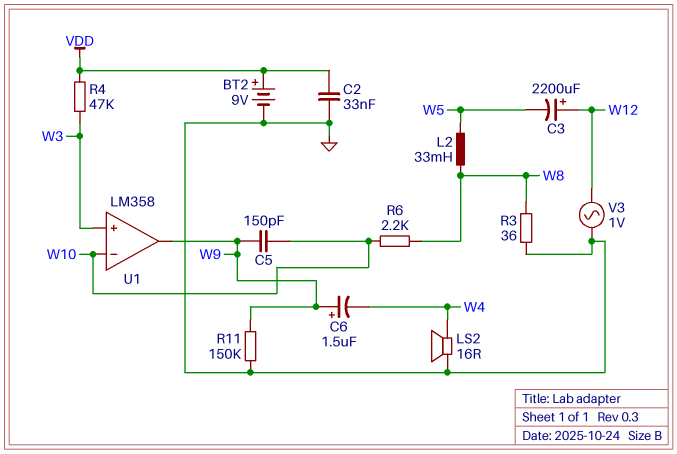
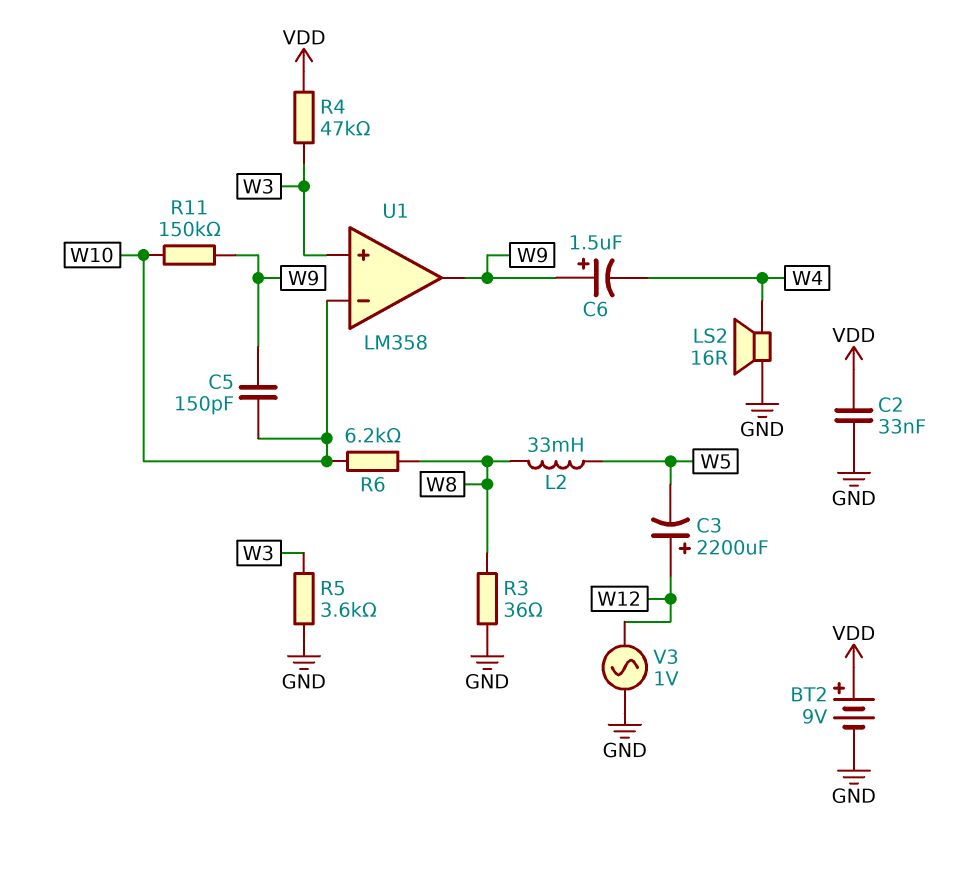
R5: none -> 3.6k (GND, W3)
R6: 2.2k (W8, W10) -> 6.2k (W8, W10)
R11: 150k (GND, W9) -> 150k (W9, W10)

